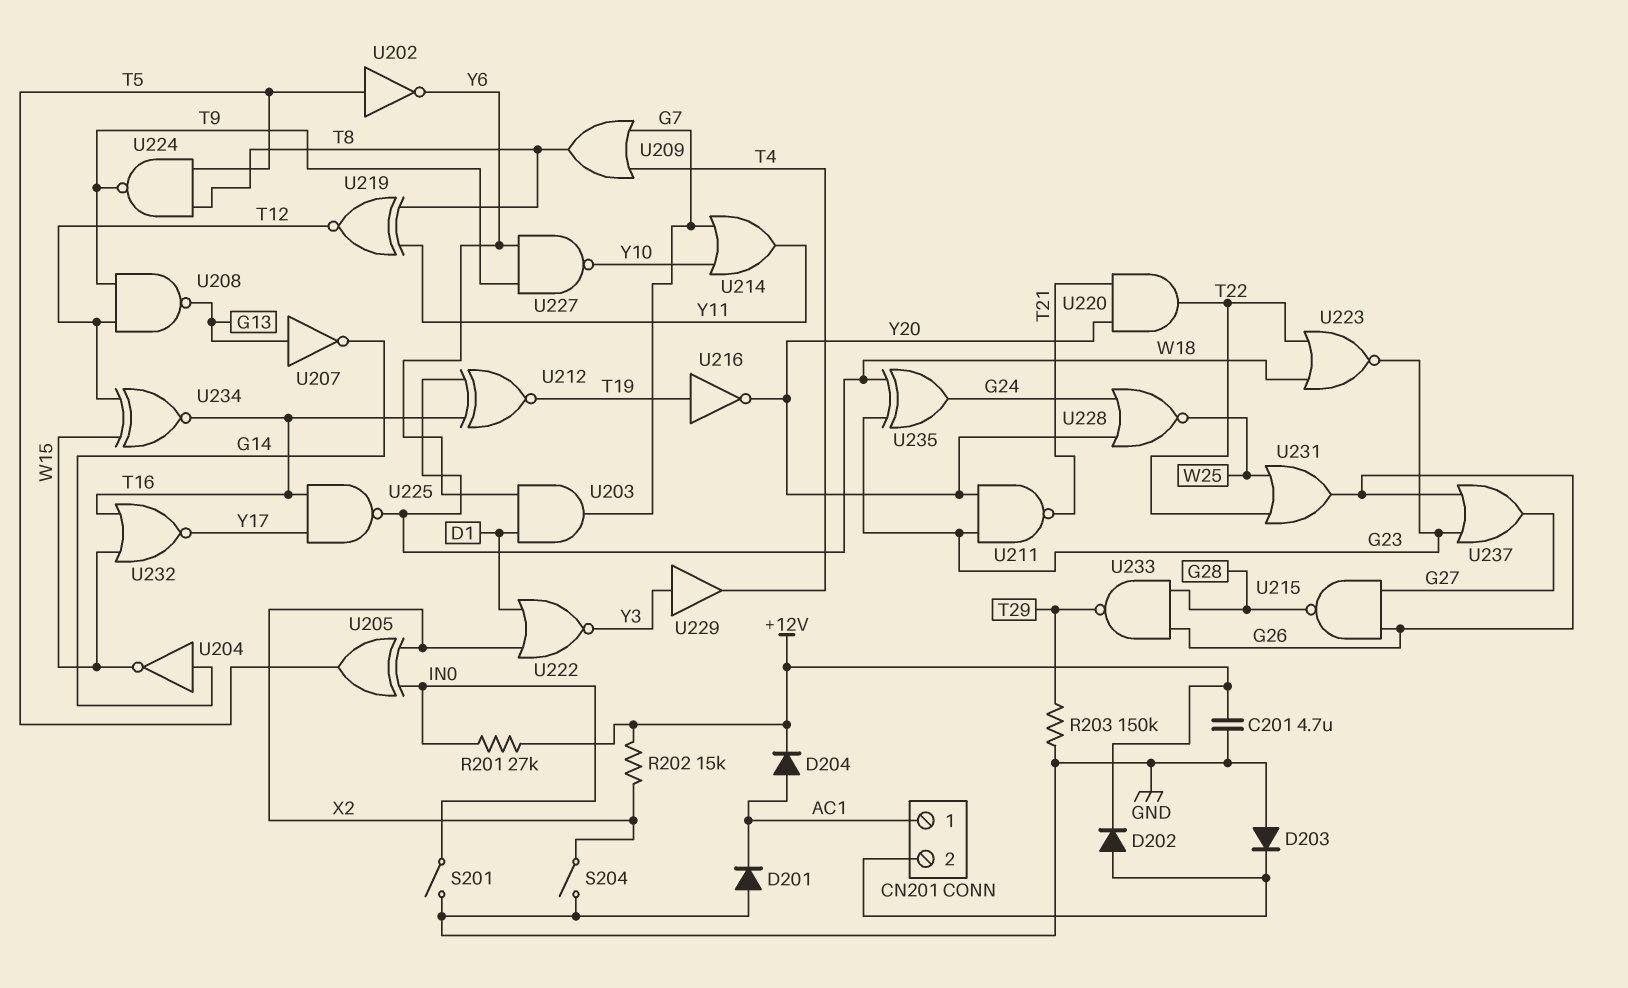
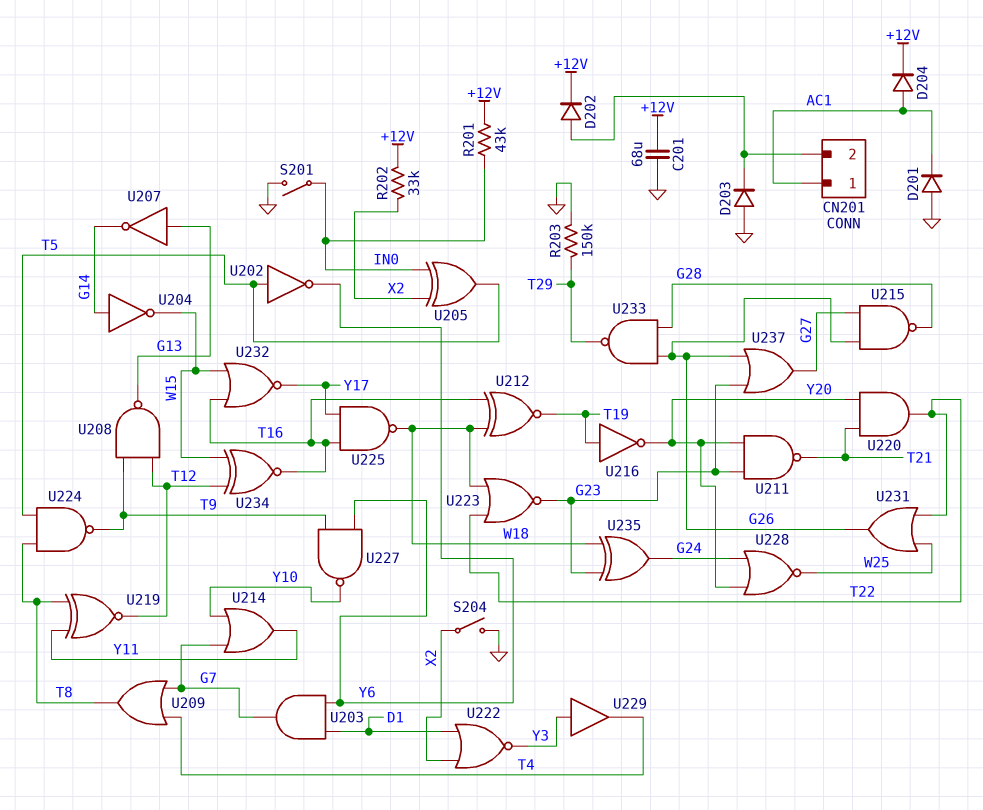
C201: 4.7uF (+12V, GND) -> 68uF (+12V, GND)
R201: 27k (+12V, IN0) -> 43k (+12V, IN0)
R202: 15k (+12V, X2) -> 33k (+12V, X2)

